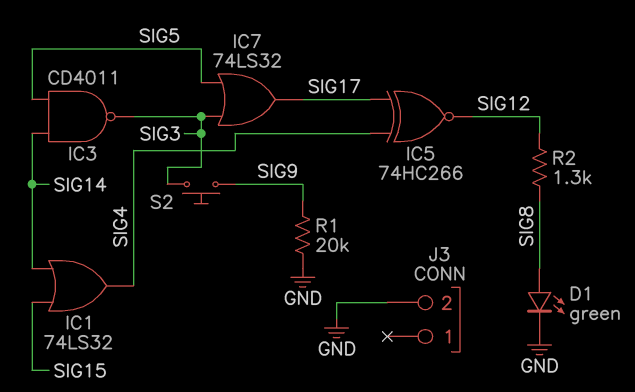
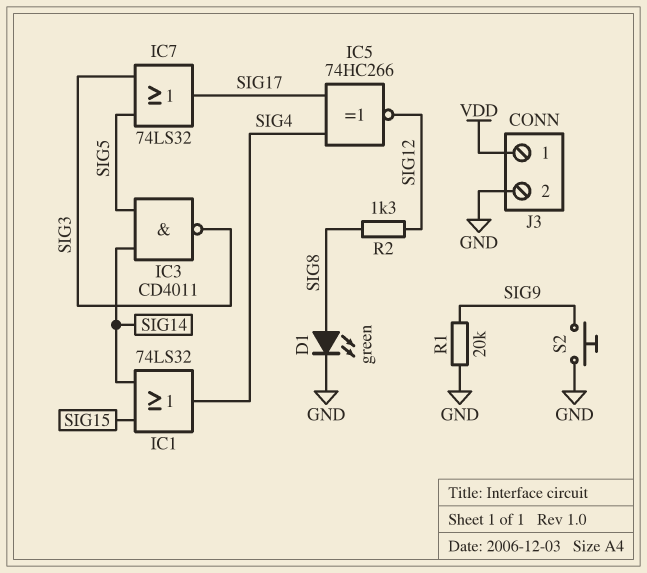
J3 pin 1: none -> VDD
S2: button (SIG3, SIG9) -> button (GND, SIG9)

